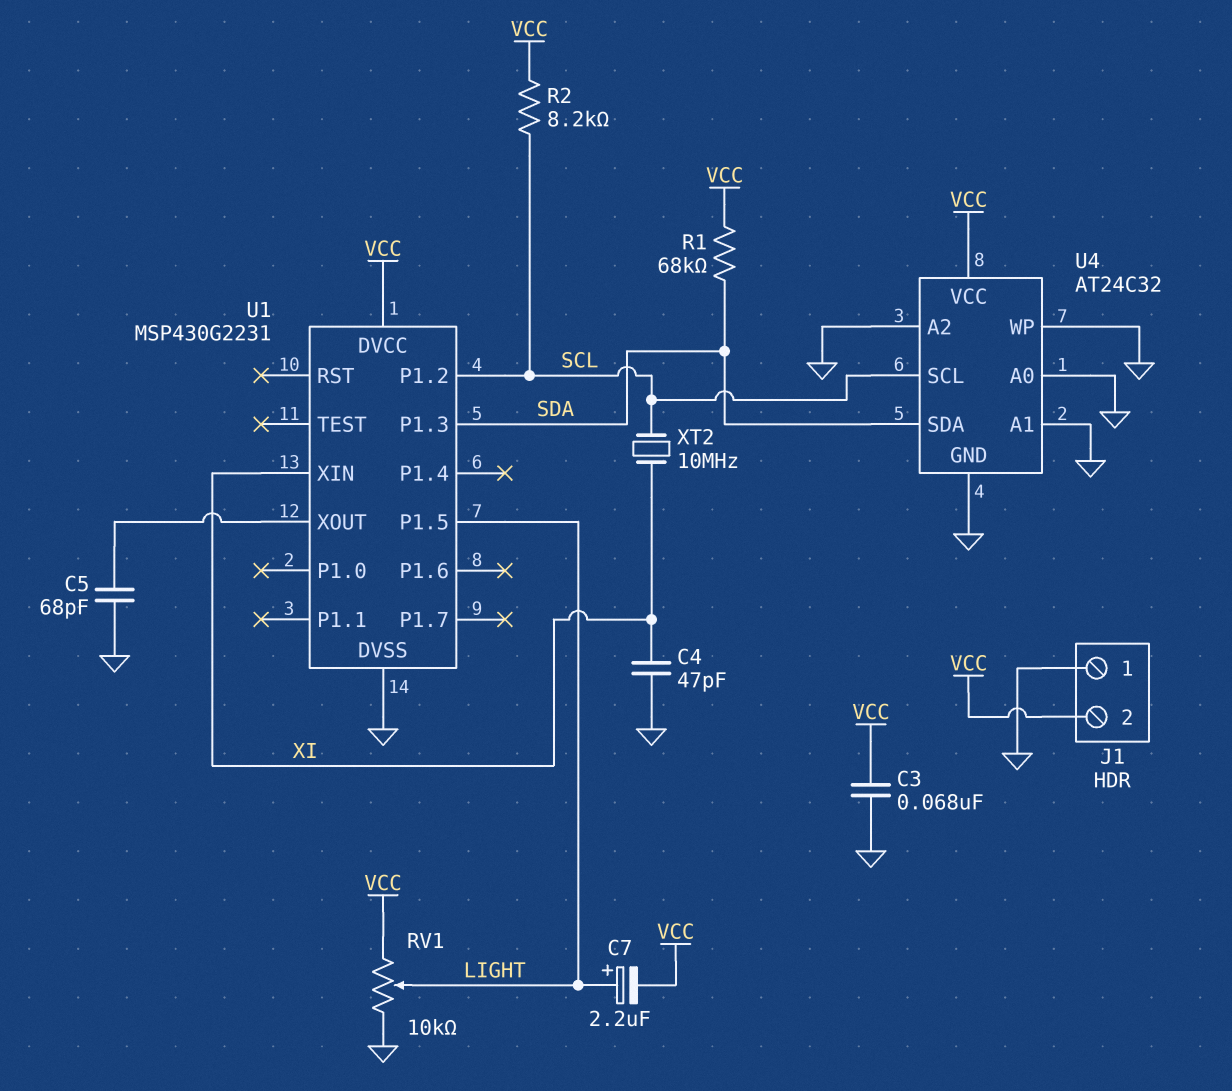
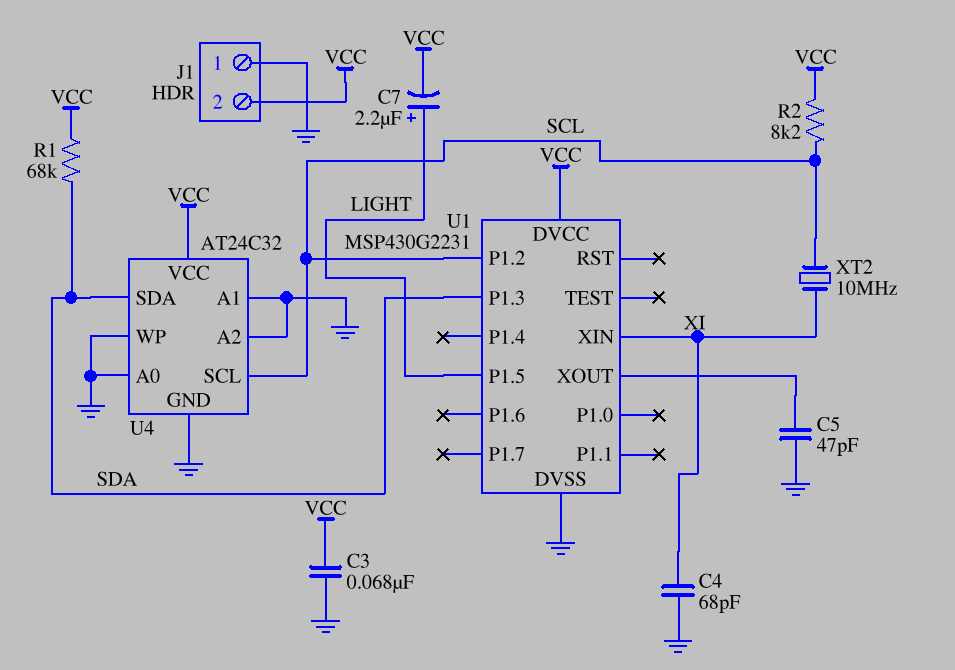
C4: 47pF (GND, XI) -> 68pF (GND, XI)
C5: 68pF (GND, U1/XOUT) -> 47pF (GND, U1/XOUT)
RV1: 10k (GND, VCC, wiper LIGHT) -> none

